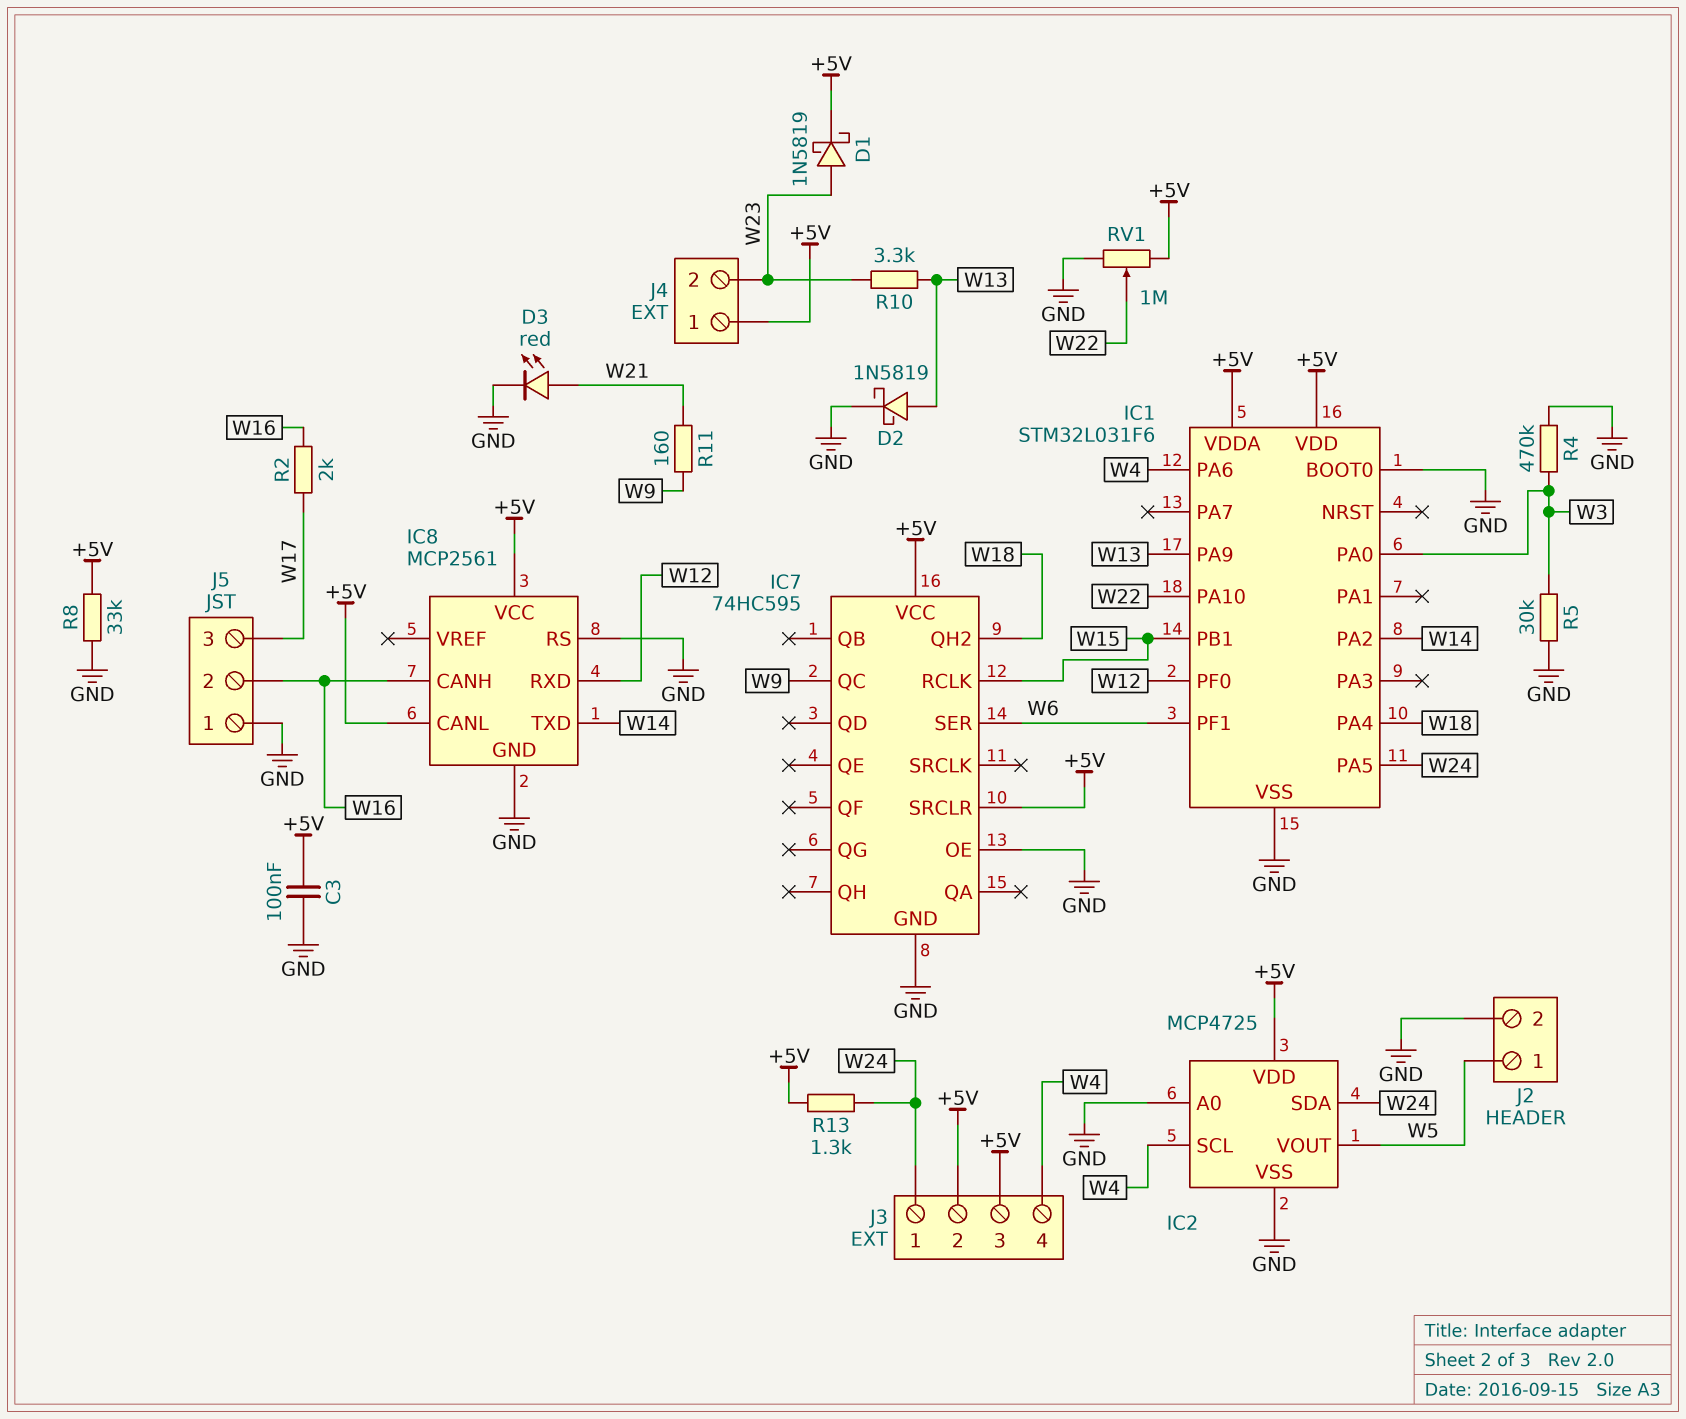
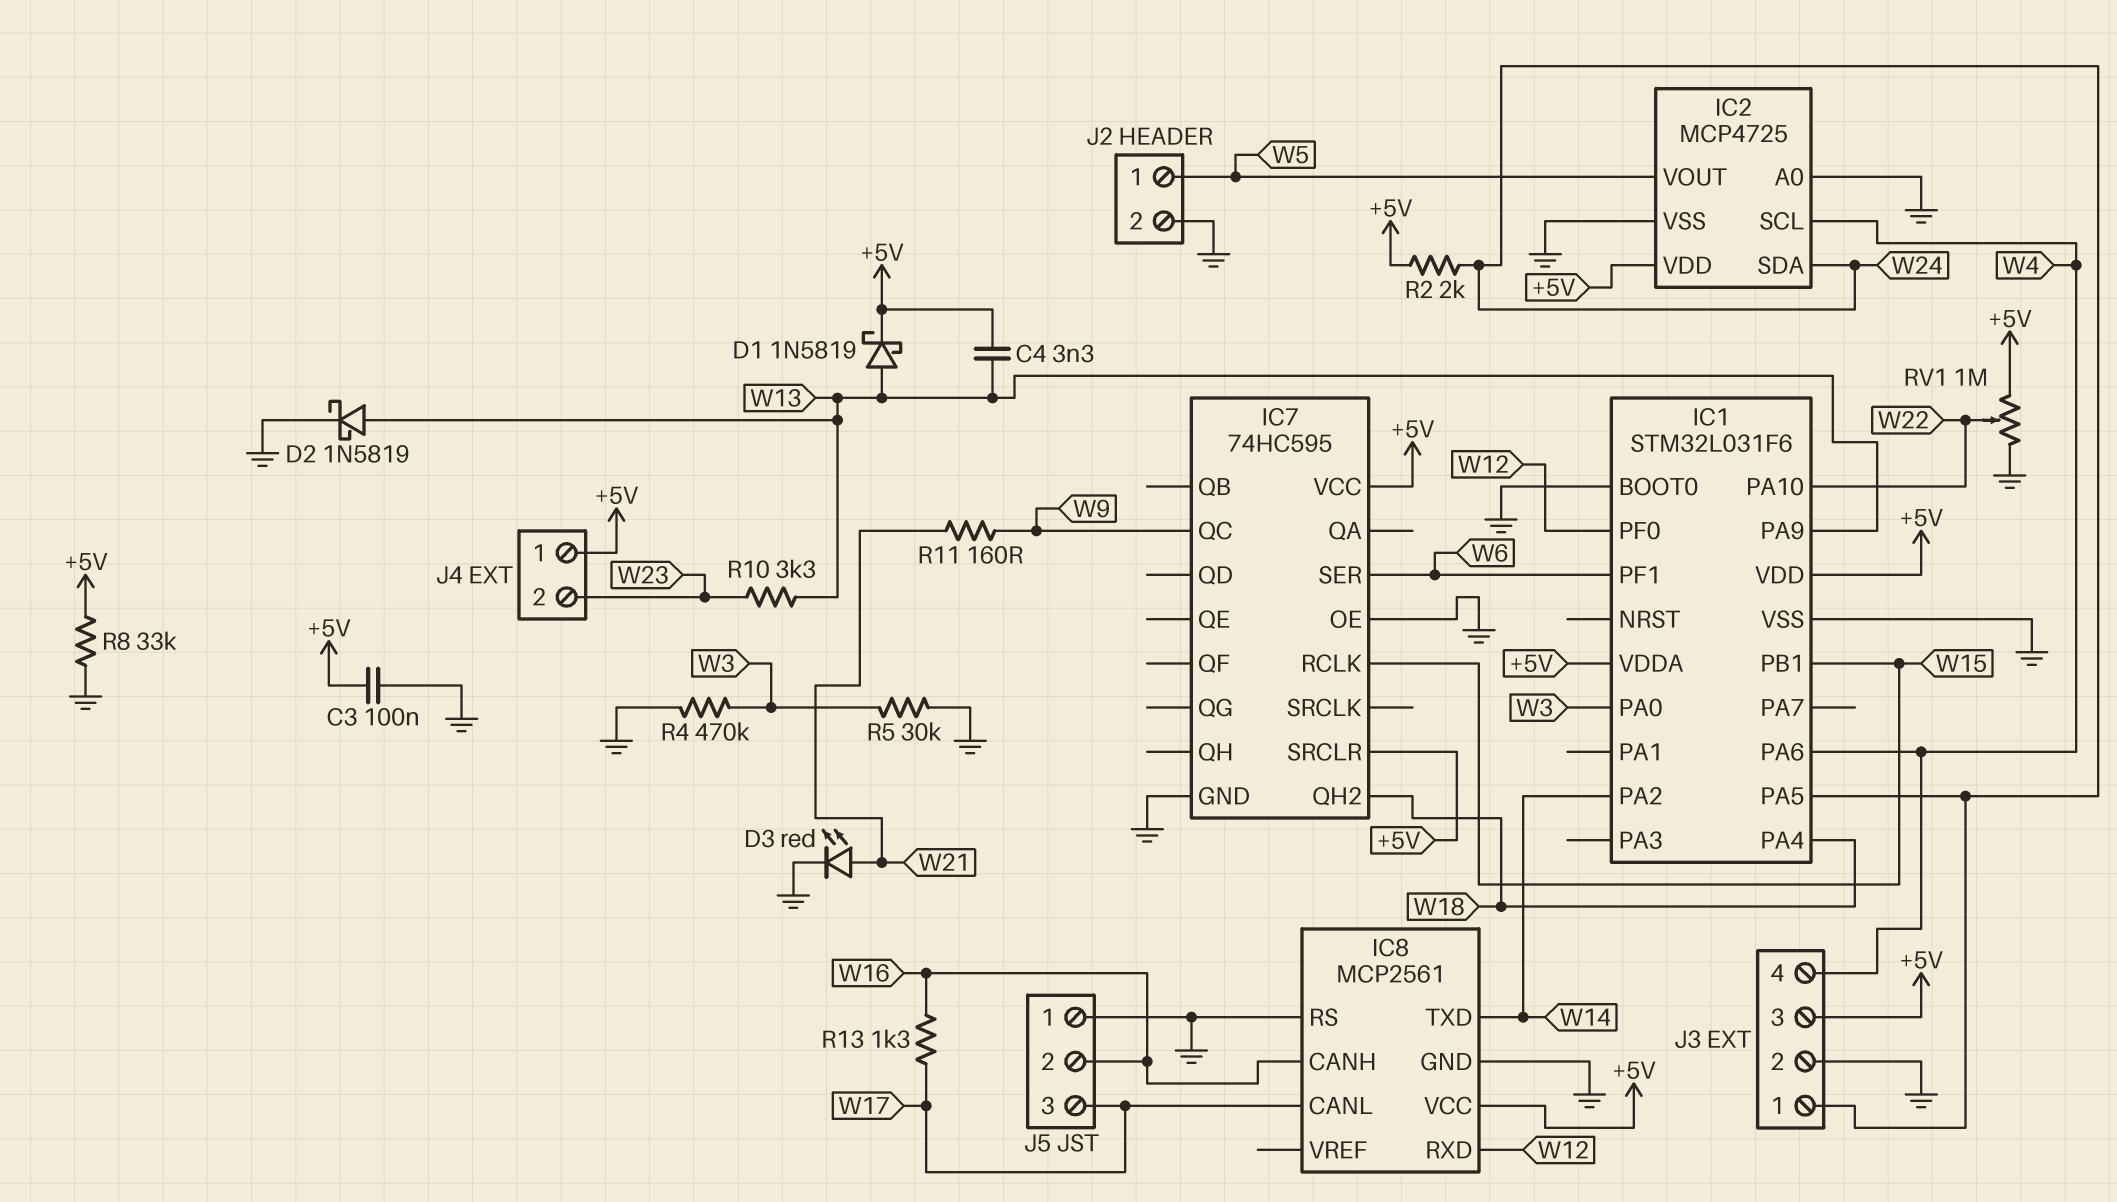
C4: none -> 3.3nF (+5V, W13)
D1: schottky 1N5819 (A W23, K +5V) -> schottky 1N5819 (A W13, K +5V)
IC8 pin CANL: +5V -> W17
J3 pin 2: +5V -> GND
R2: 2k (W16, W17) -> 2k (+5V, W24)
R13: 1.3k (+5V, W24) -> 1.3k (W16, W17)

